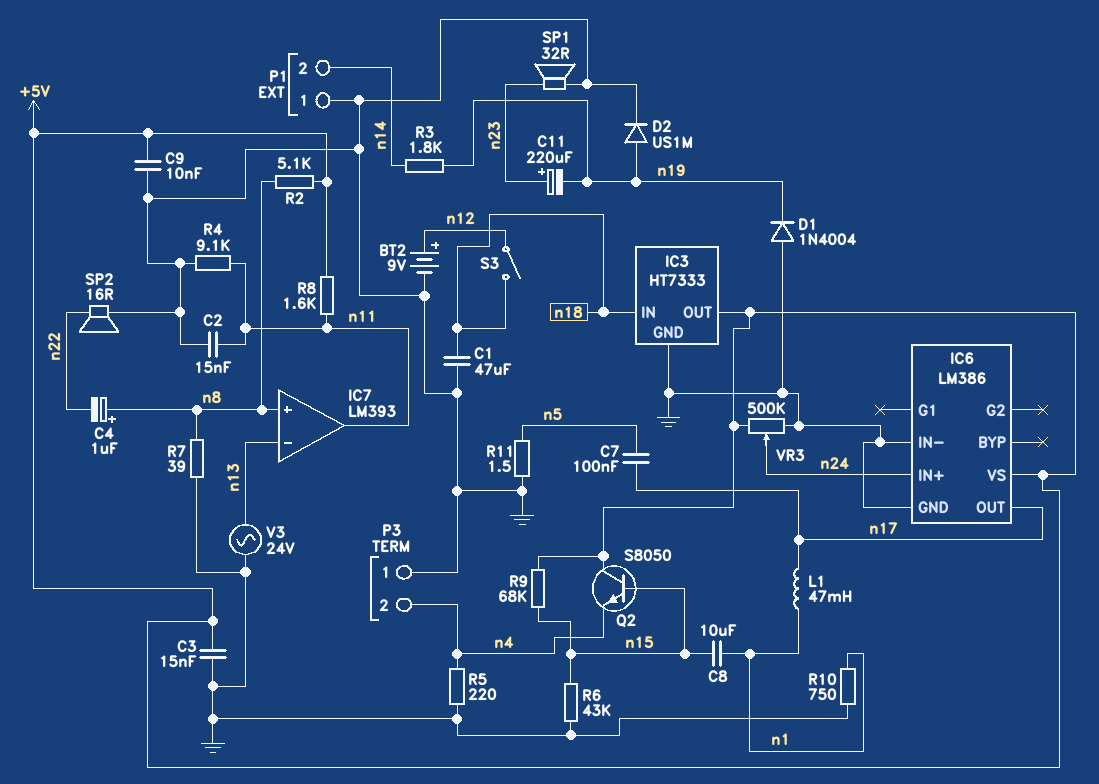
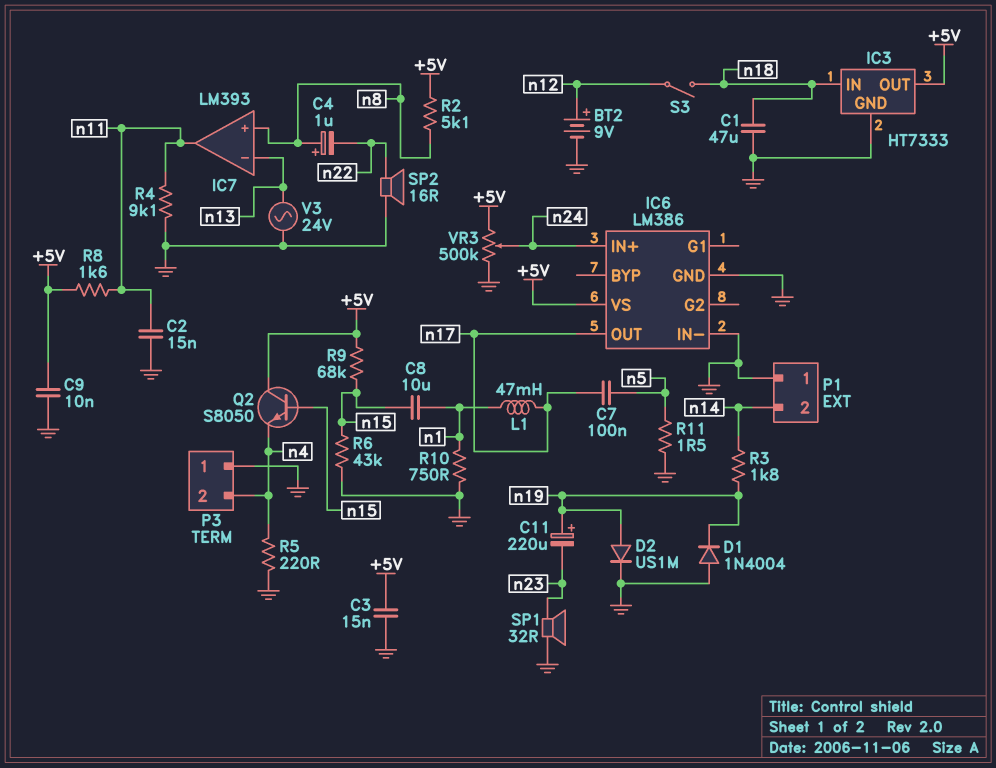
C11: 220uF (plus n23, minus n19) -> 220uF (plus n19, minus n23)
R7: 39 (GND, n8) -> none

